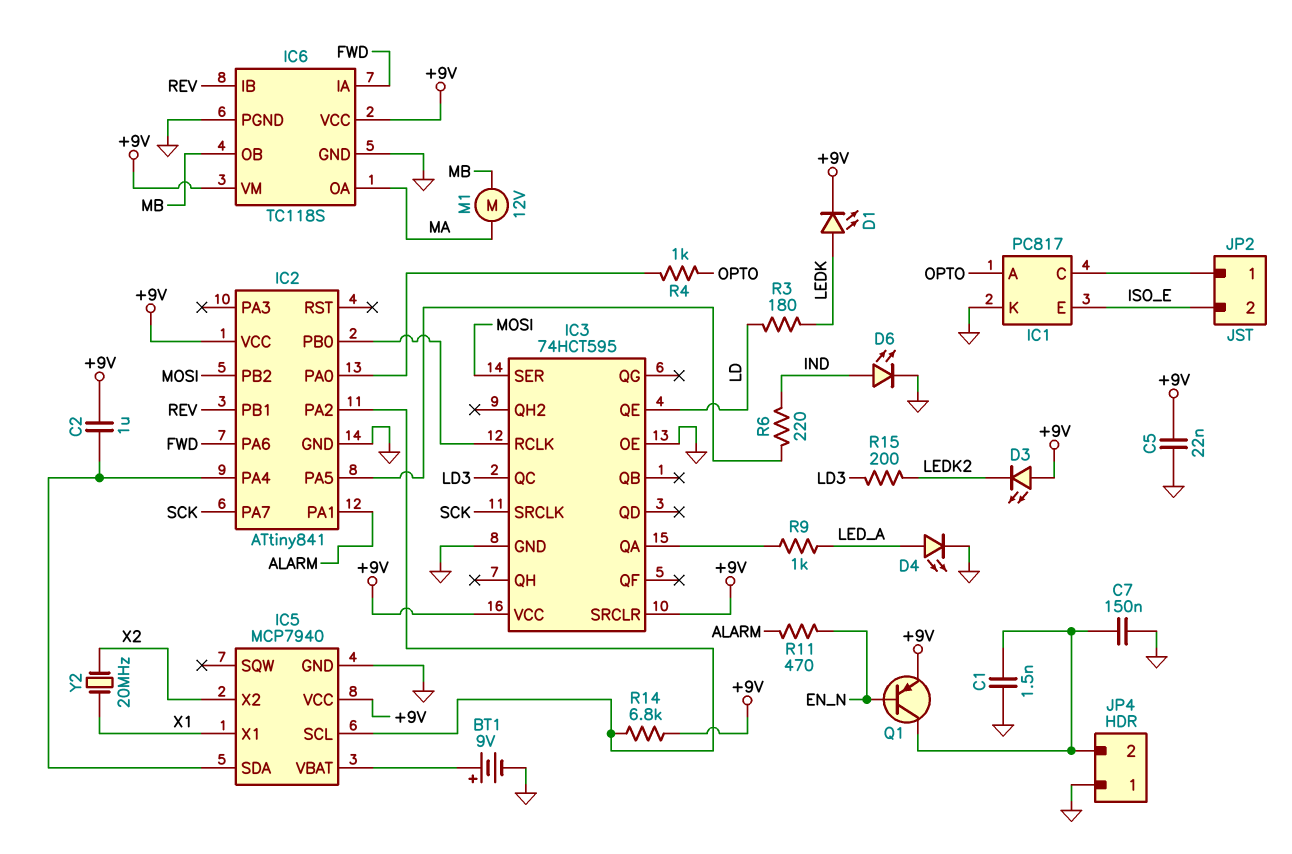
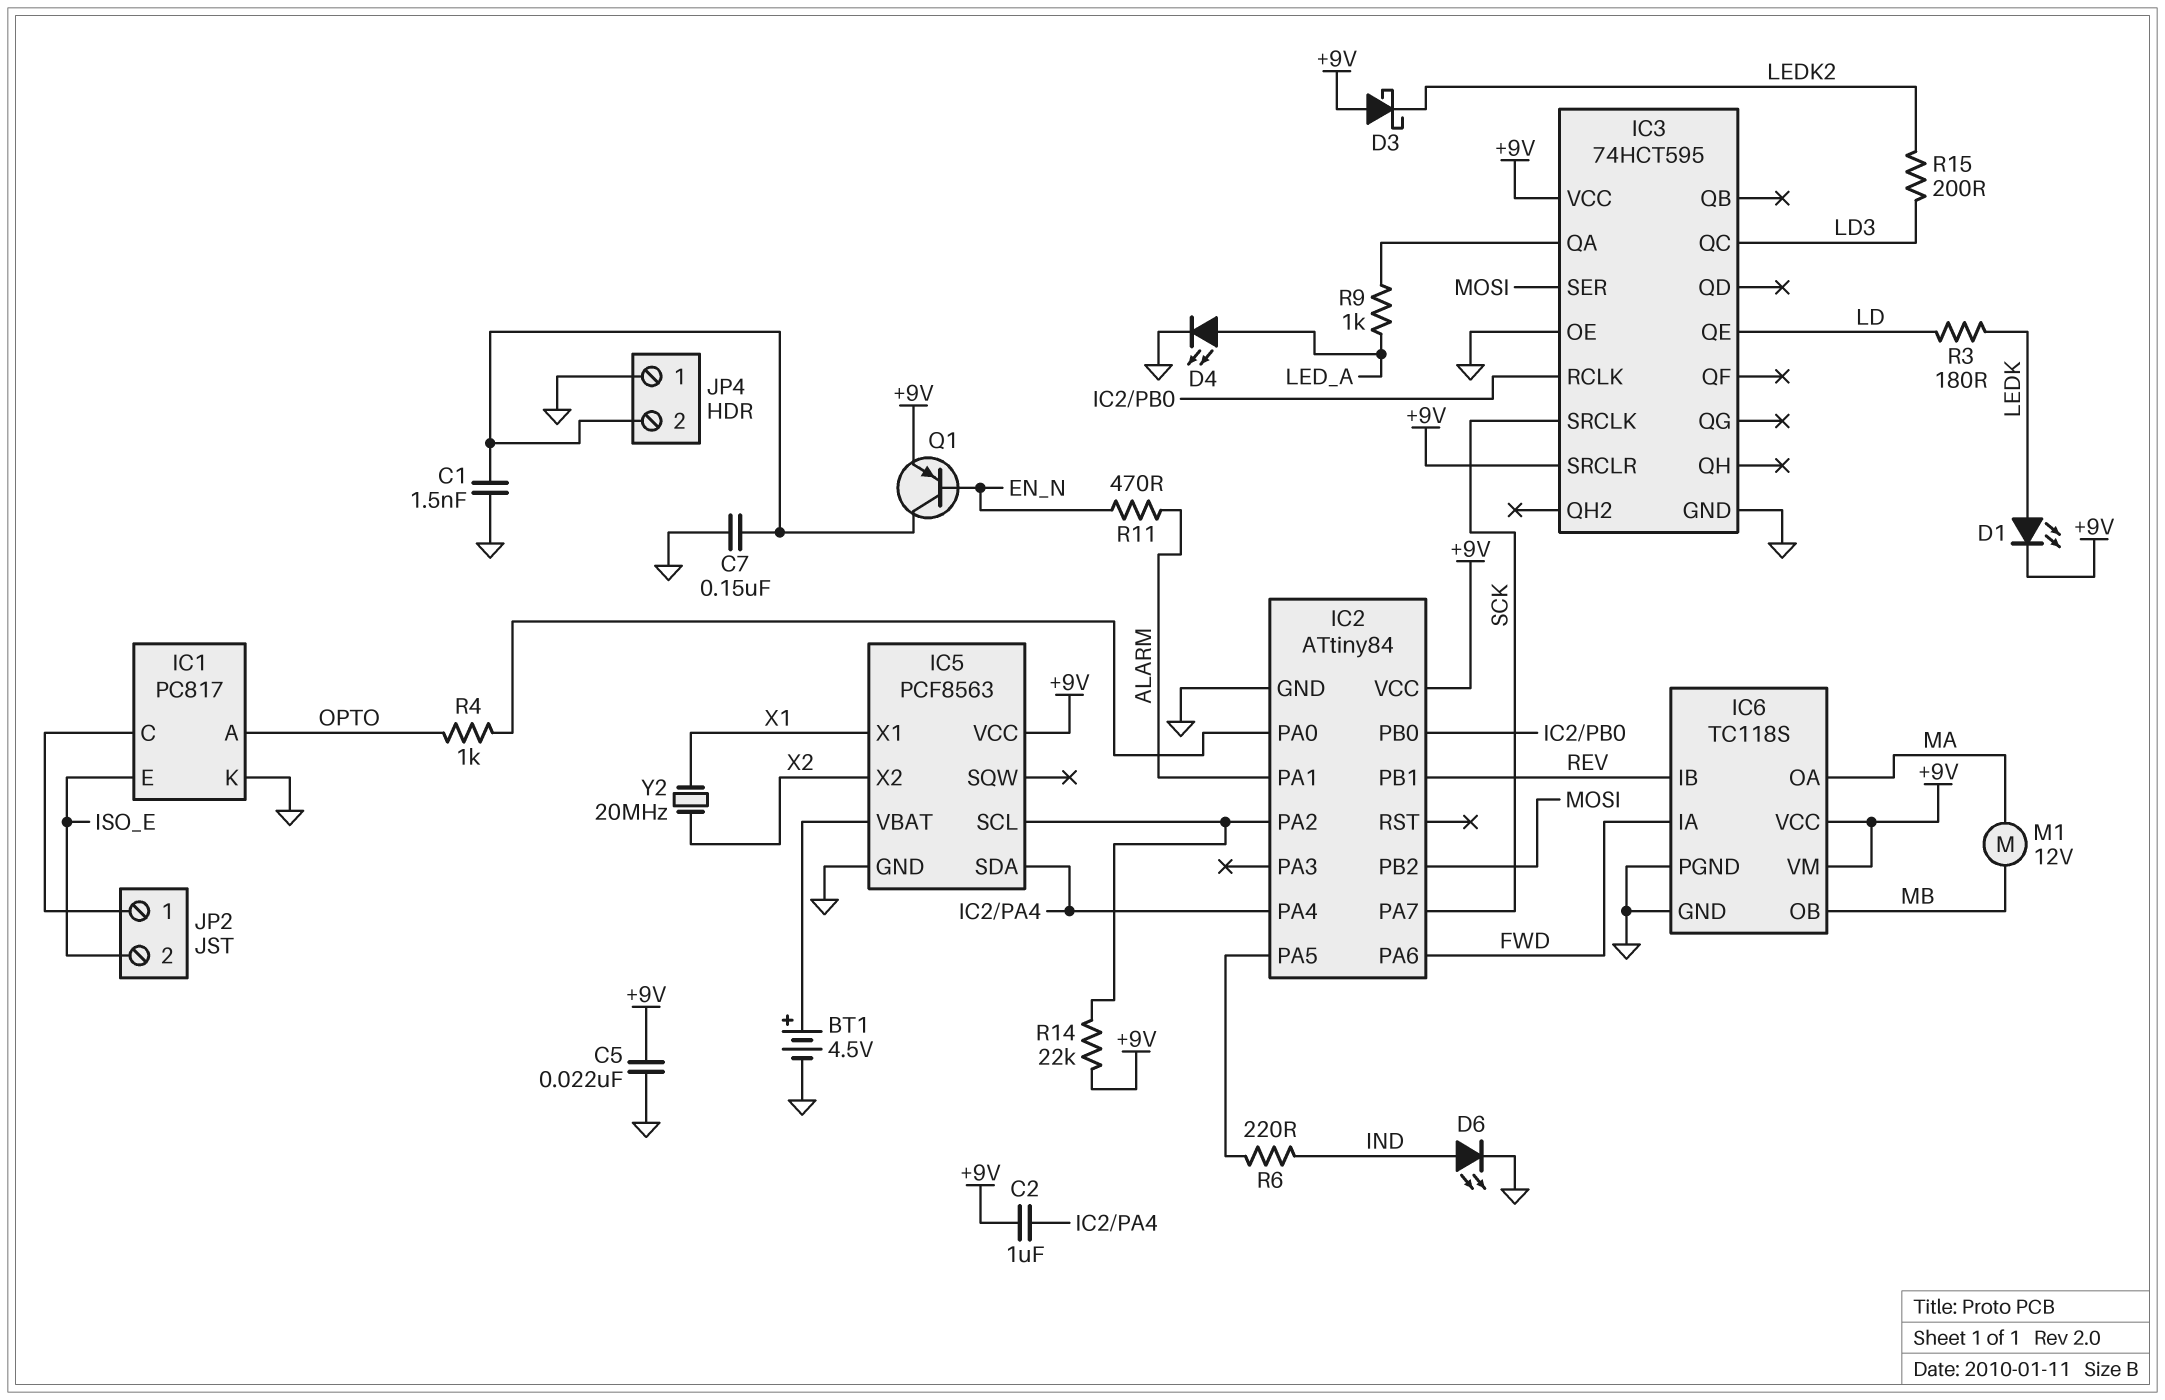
BT1: 9V (plus IC5/VBAT, minus GND) -> 4.5V (plus IC5/VBAT, minus GND)
D3: LED (A +9V, K LEDK2) -> schottky (A +9V, K LEDK2)
IC2: ATtiny841 -> ATtiny84
IC5: MCP7940 -> PCF8563
R14: 6.8k (+9V, IC2/PA2) -> 22k (+9V, IC2/PA2)

